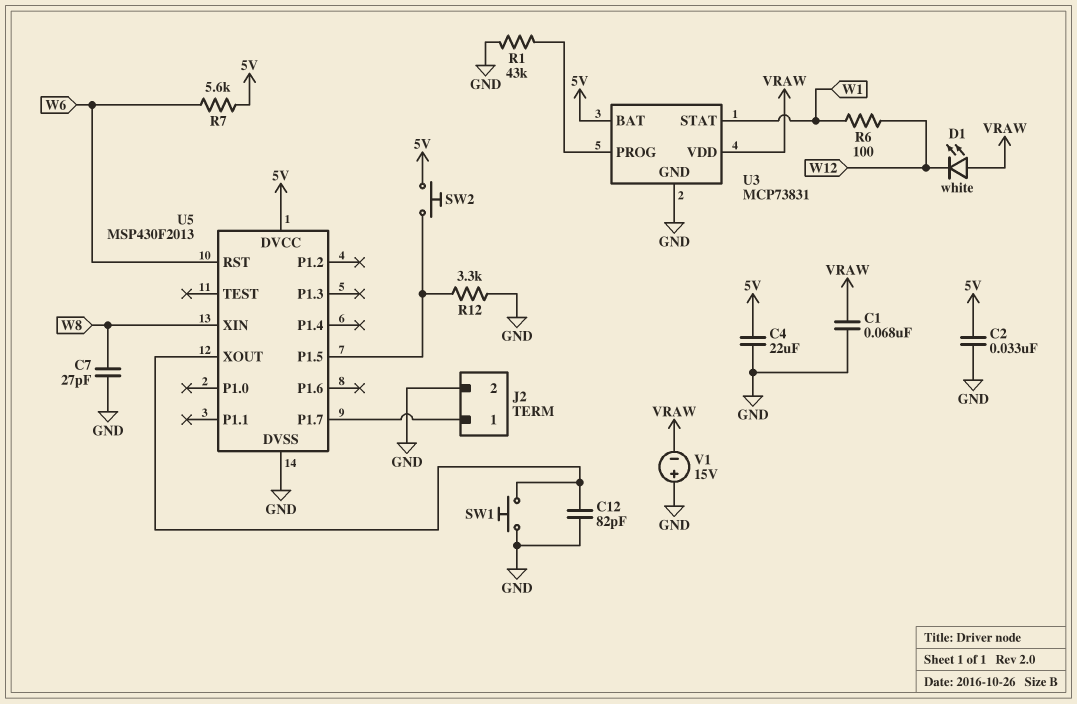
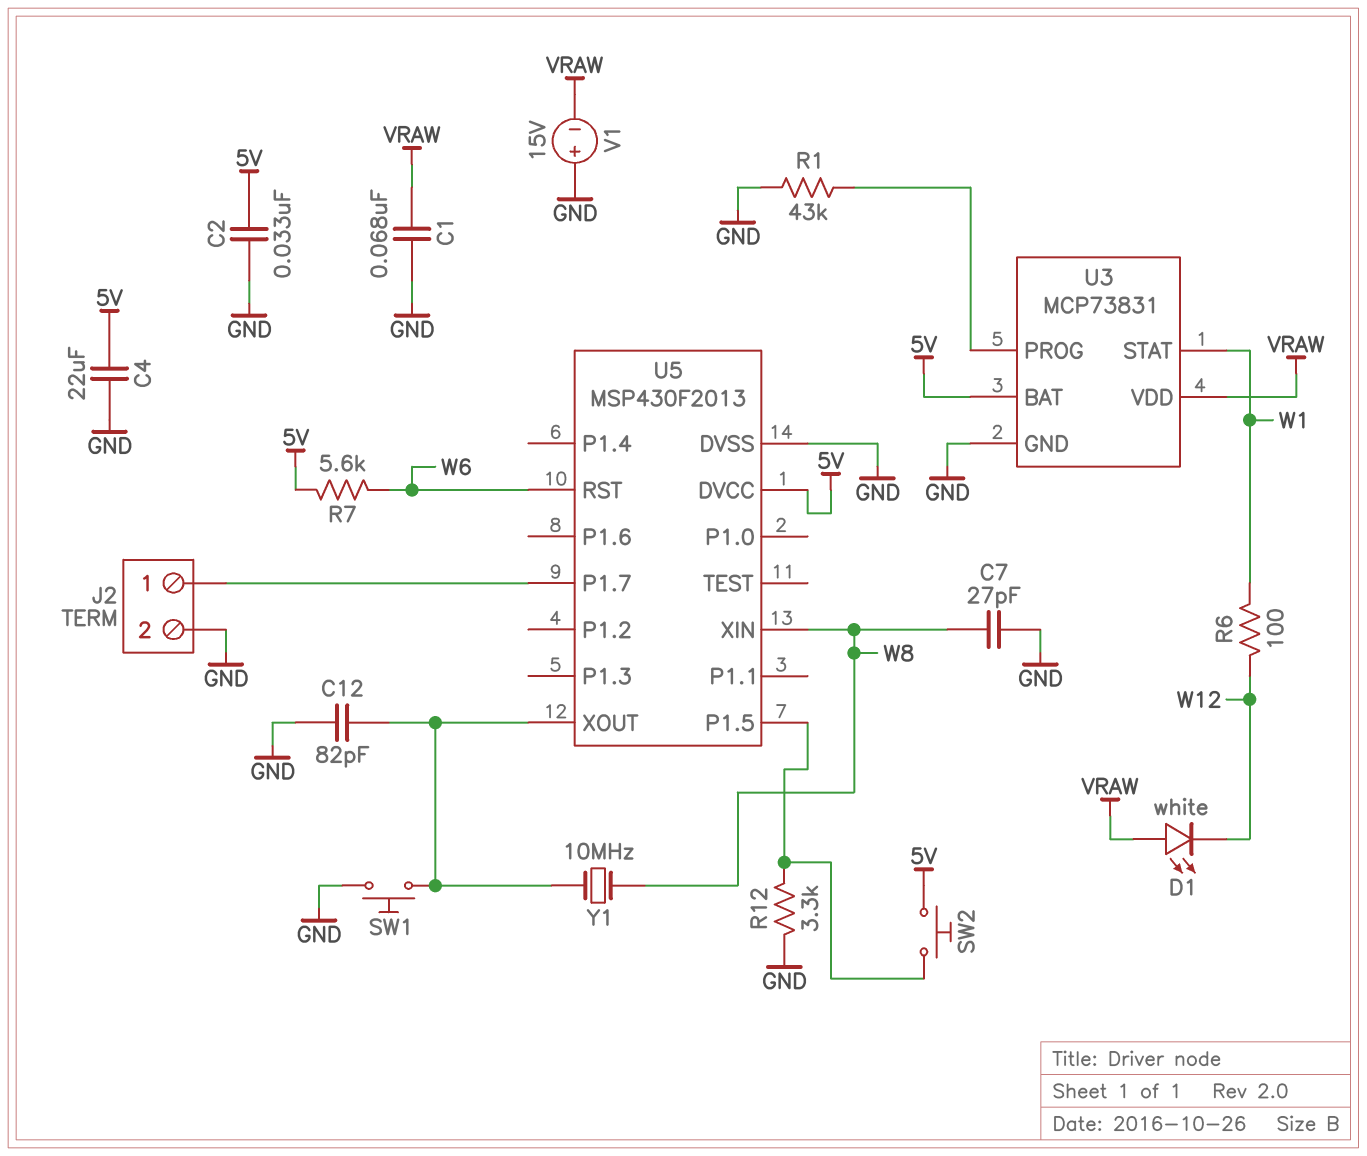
Y1: none -> 10MHz (U5/XOUT, W8)

